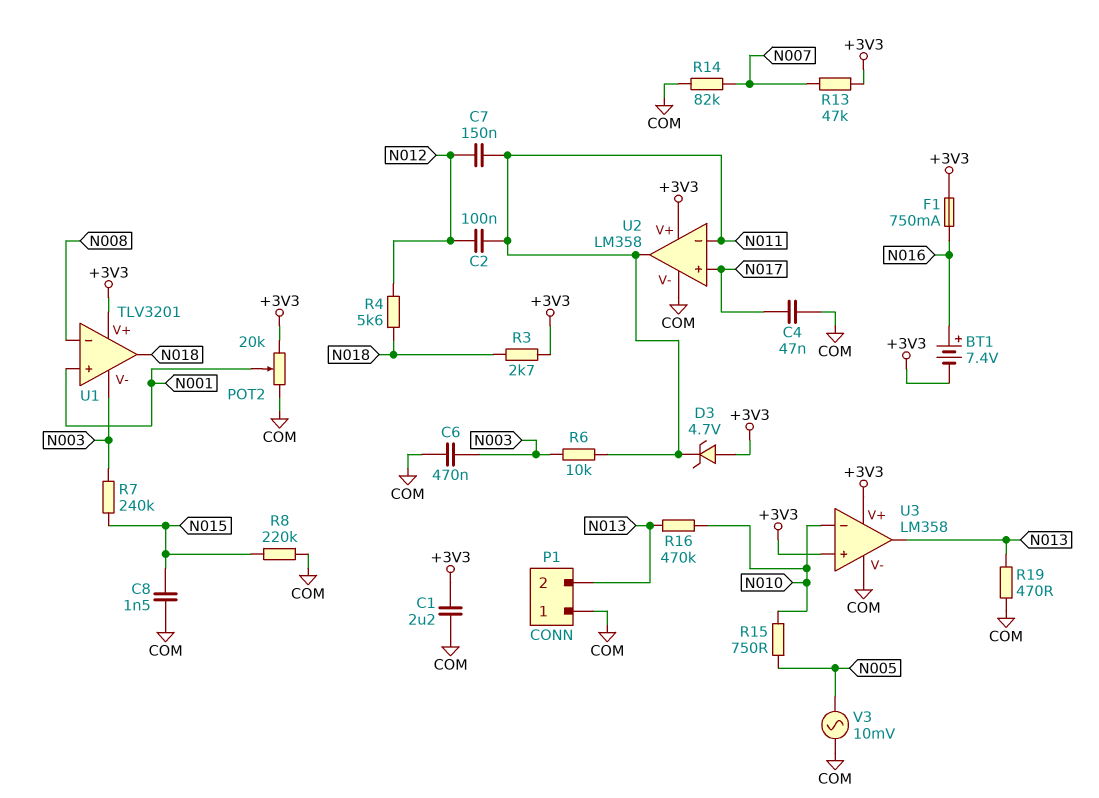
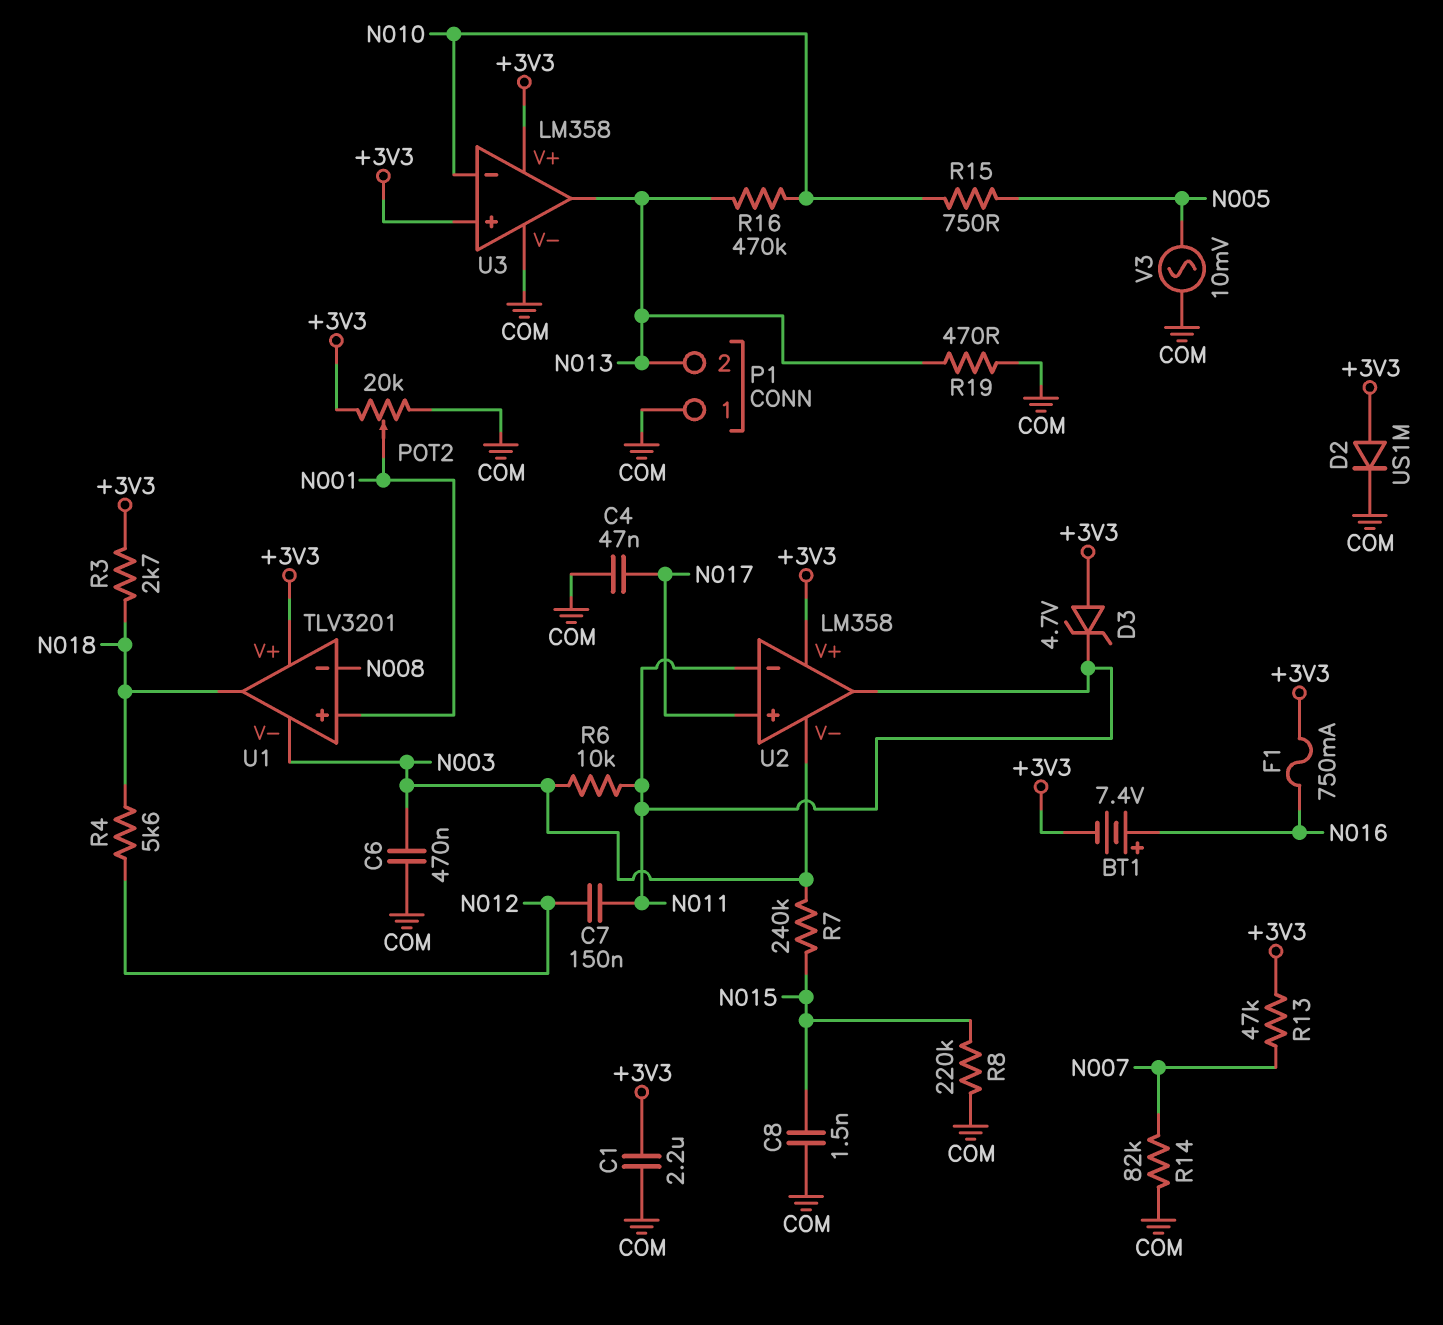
C2: 100nF (N011, N012) -> none
D2: none -> diode US1M (A +3V3, K COM)
U2 pin V-: COM -> N003

